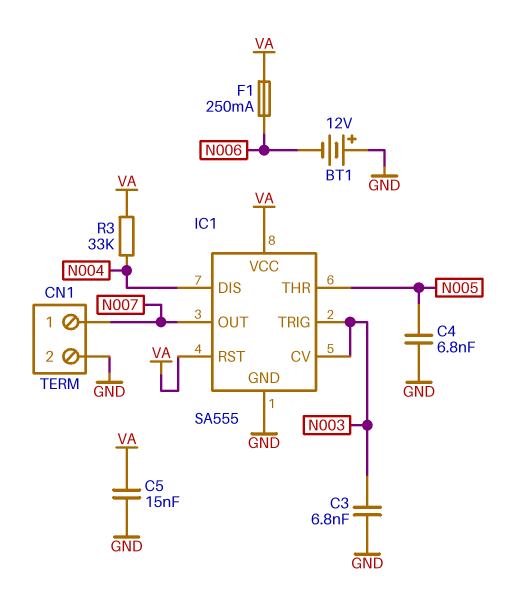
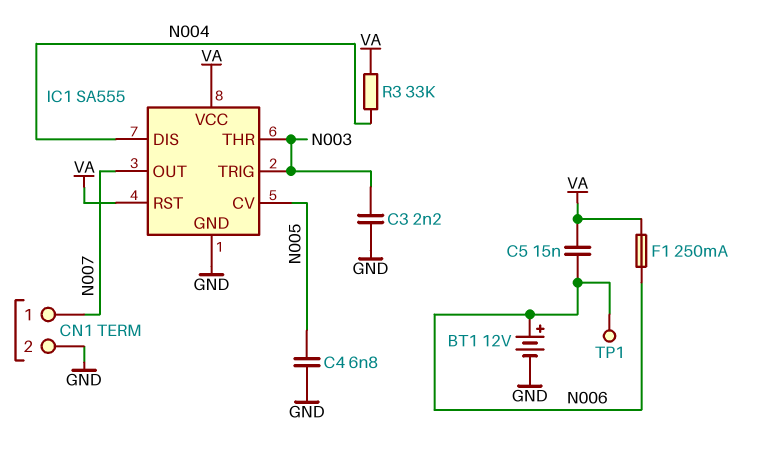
BT1: 12V (plus GND, minus N006) -> 12V (plus N006, minus GND)
C3: 6.8nF (GND, N003) -> 2.2nF (GND, N003)
C5: 15nF (GND, VA) -> 15nF (N006, VA)
IC1 pin CV: N003 -> N005
IC1 pin THR: N005 -> N003
TP1: none -> test point (N006)

